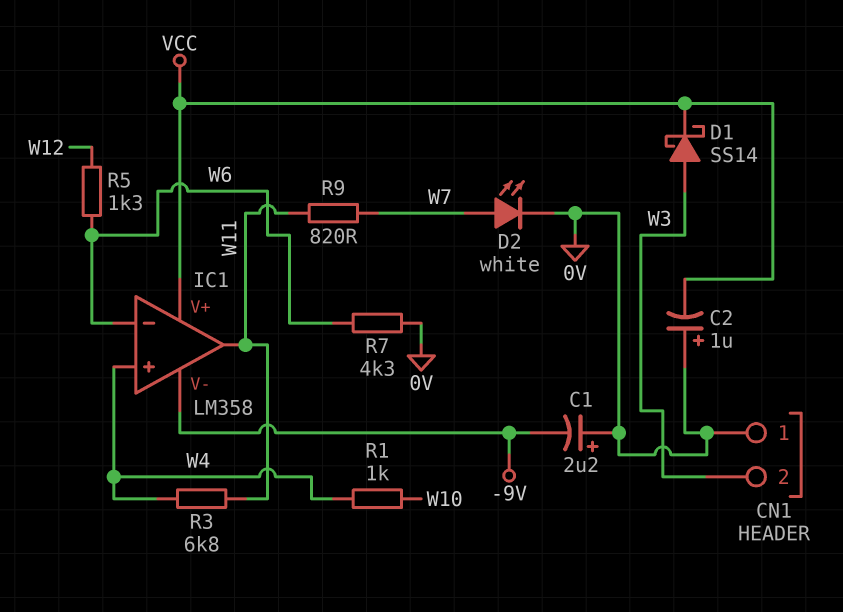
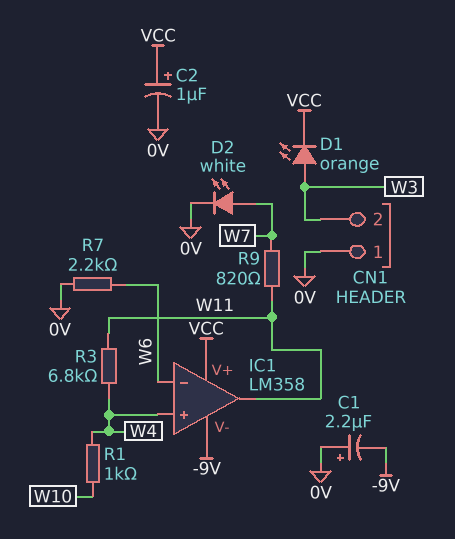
C2: 1uF (plus 0V, minus VCC) -> 1uF (plus VCC, minus 0V)
D1: schottky SS14 (A W3, K VCC) -> LED orange (A W3, K VCC)
R5: 1.3k (W6, W12) -> none
R7: 4.3k (0V, W6) -> 2.2k (0V, W6)

